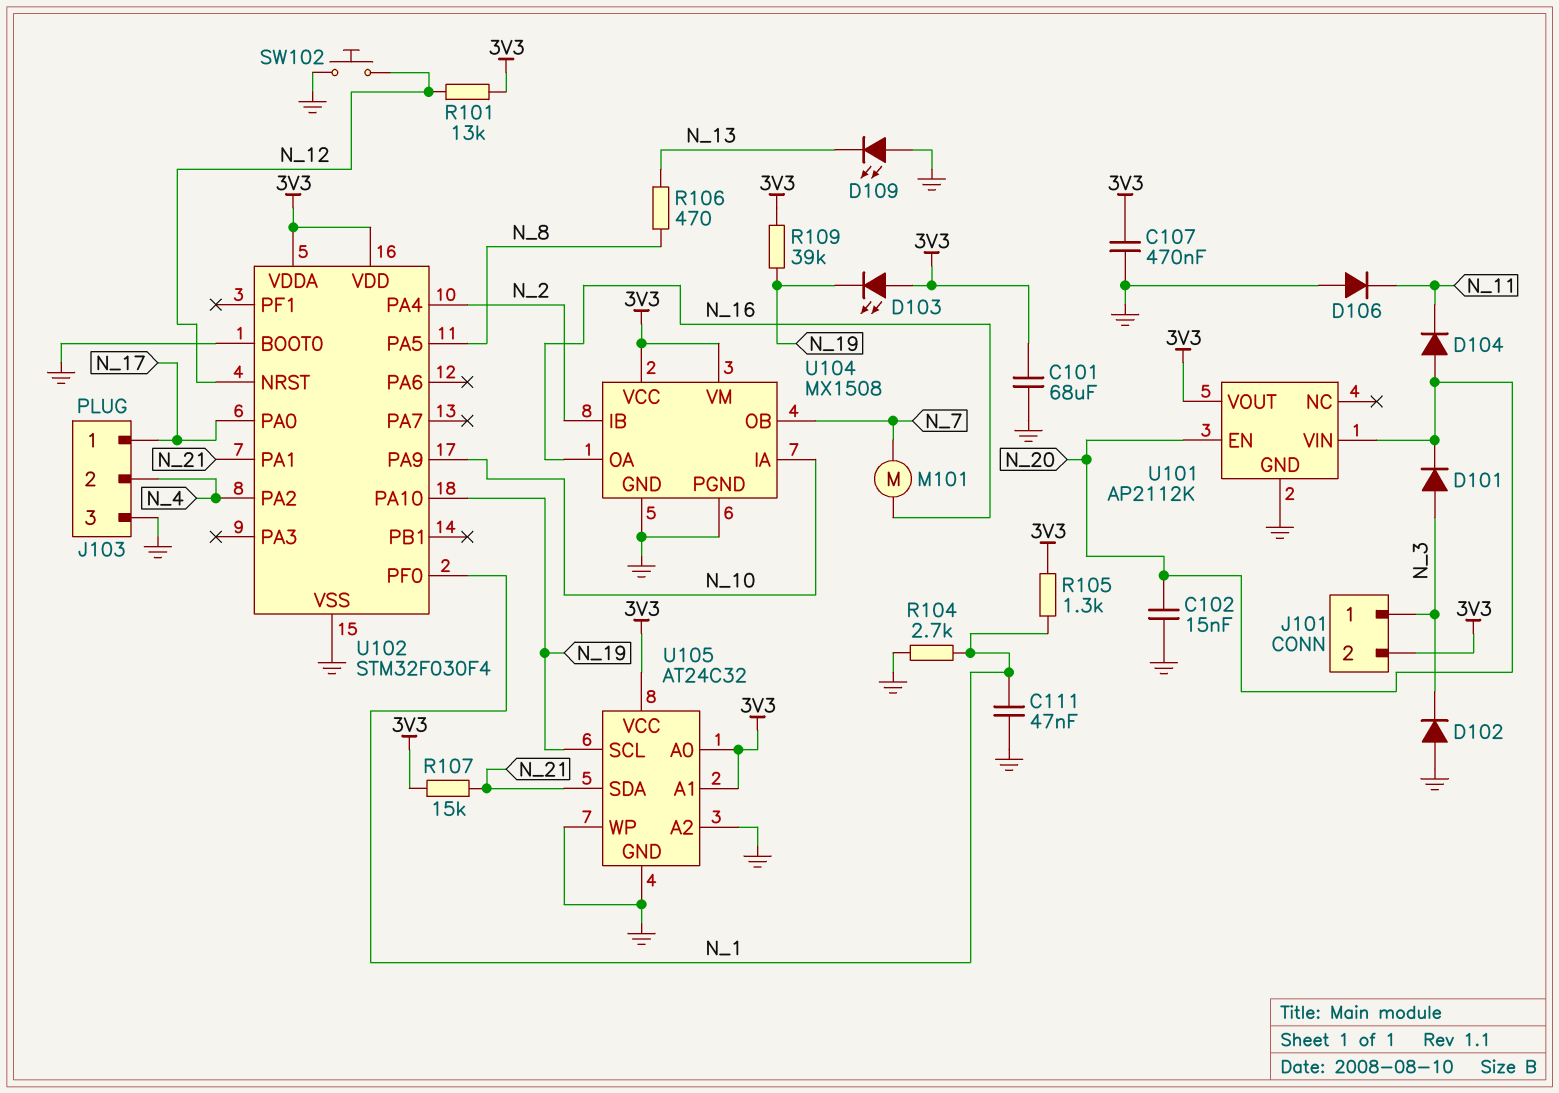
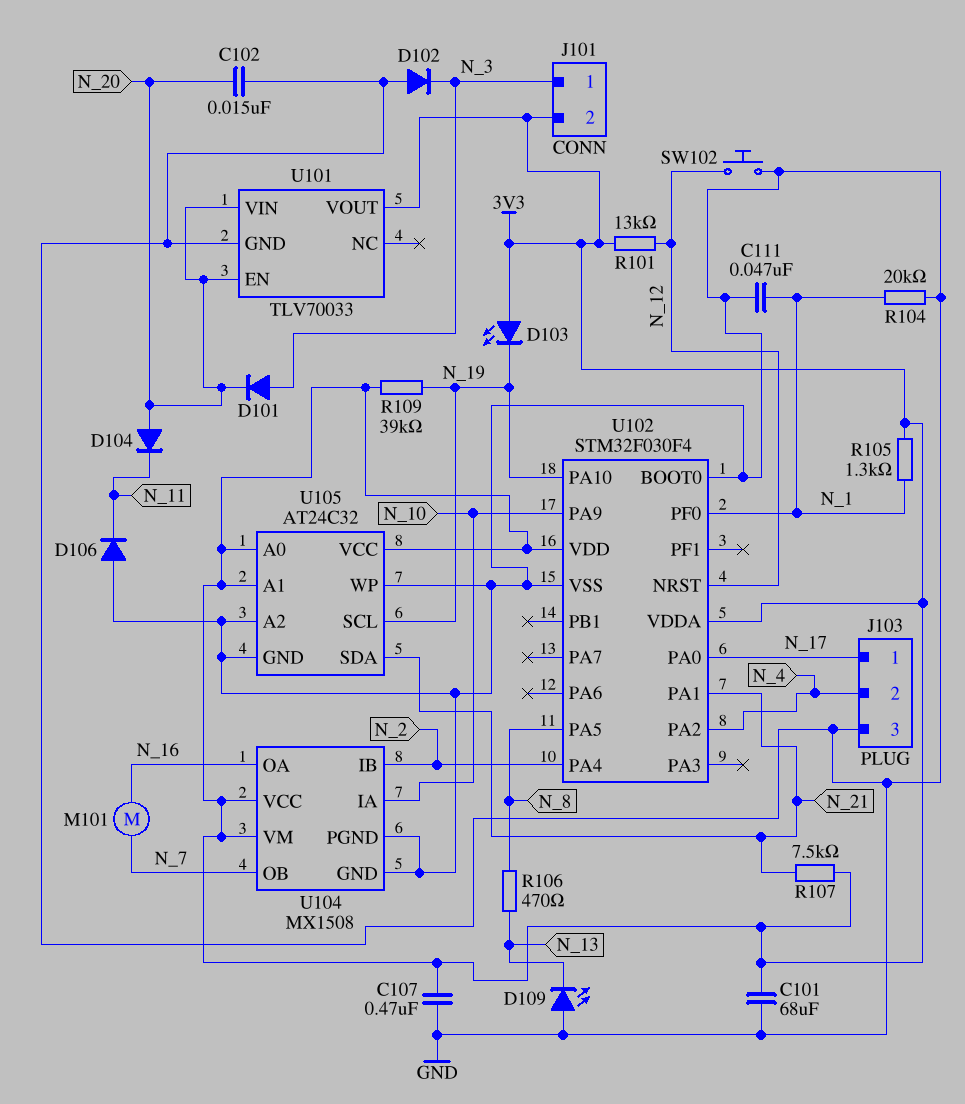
R104: 2.7k (GND, N_1) -> 20k (GND, N_1)
R107: 15k (3V3, N_21) -> 7.5k (3V3, N_21)
U101: AP2112K -> TLV70033

